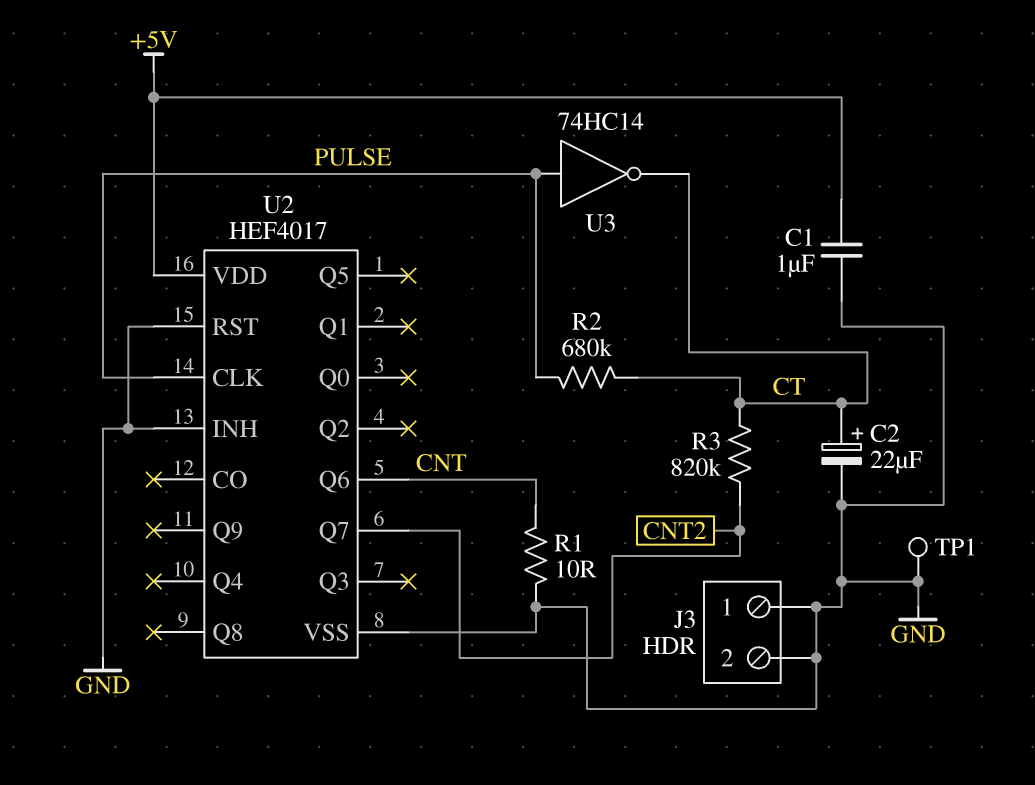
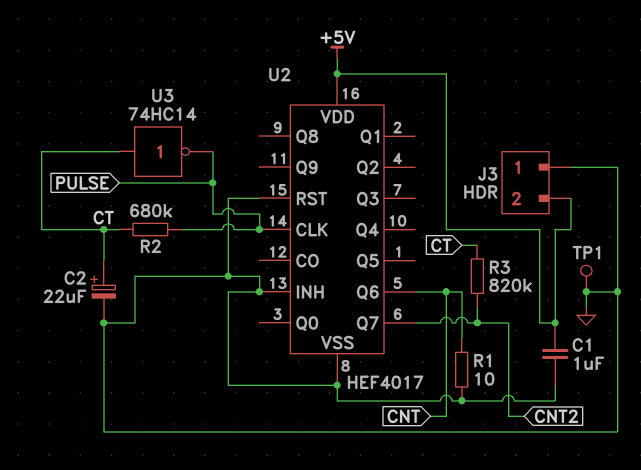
J3 pin 2: GND -> +5V
U3: NOT 74HC14 (in PULSE, out CT) -> NOT 74HC14 (in CT, out PULSE)

